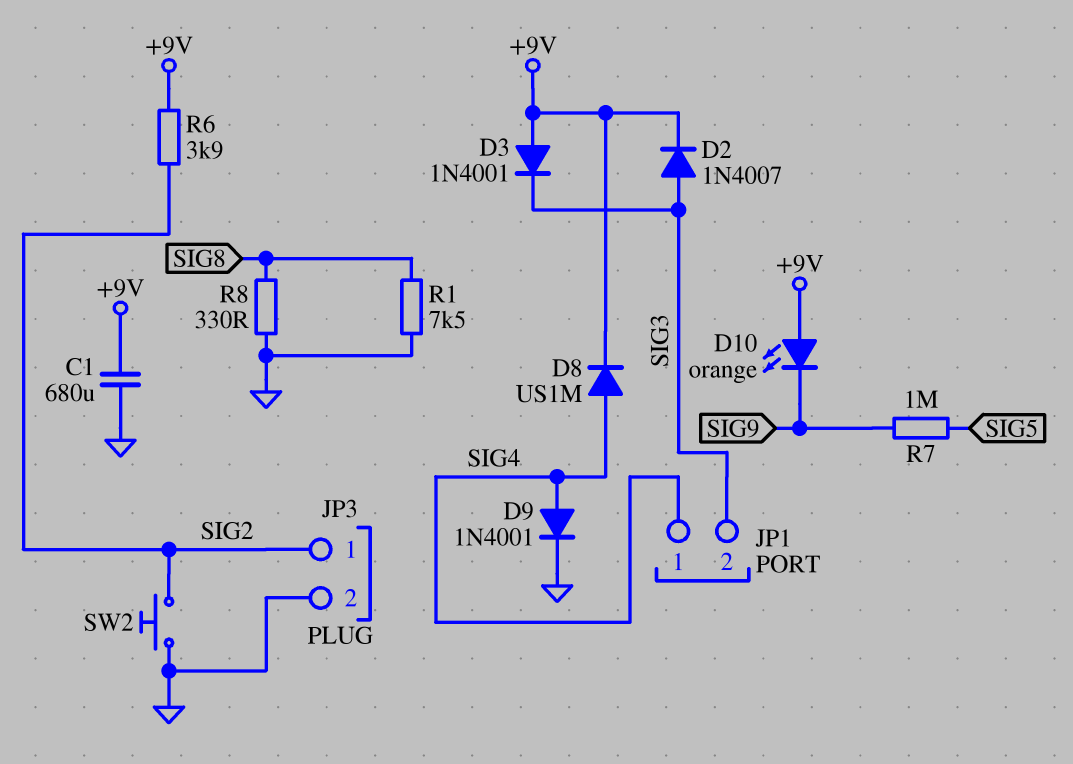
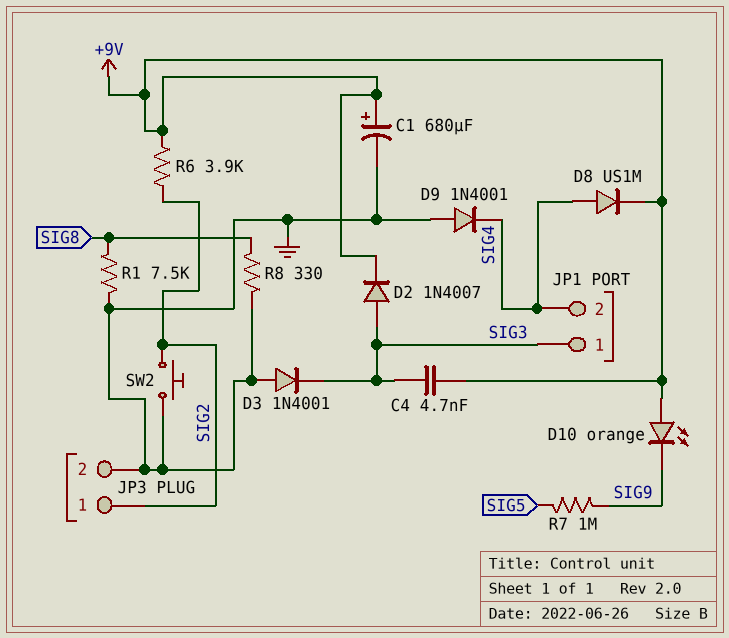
C1: 680uF (+9V, GND) -> 680uF (plus +9V, minus GND)
C4: none -> 4.7nF (+9V, SIG3)
D3: diode 1N4001 (A +9V, K SIG3) -> diode 1N4001 (A GND, K SIG3)
D9: diode 1N4001 (A SIG4, K GND) -> diode 1N4001 (A GND, K SIG4)
JP1 pin 1: SIG4 -> SIG3
JP1 pin 2: SIG3 -> SIG4

